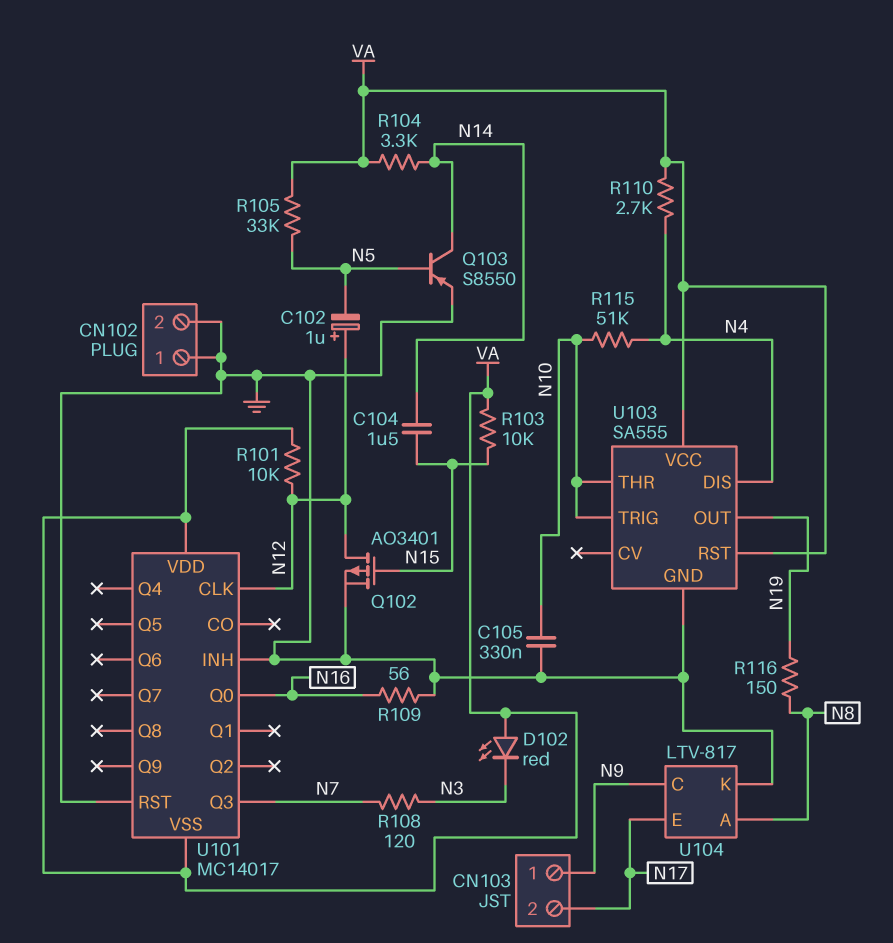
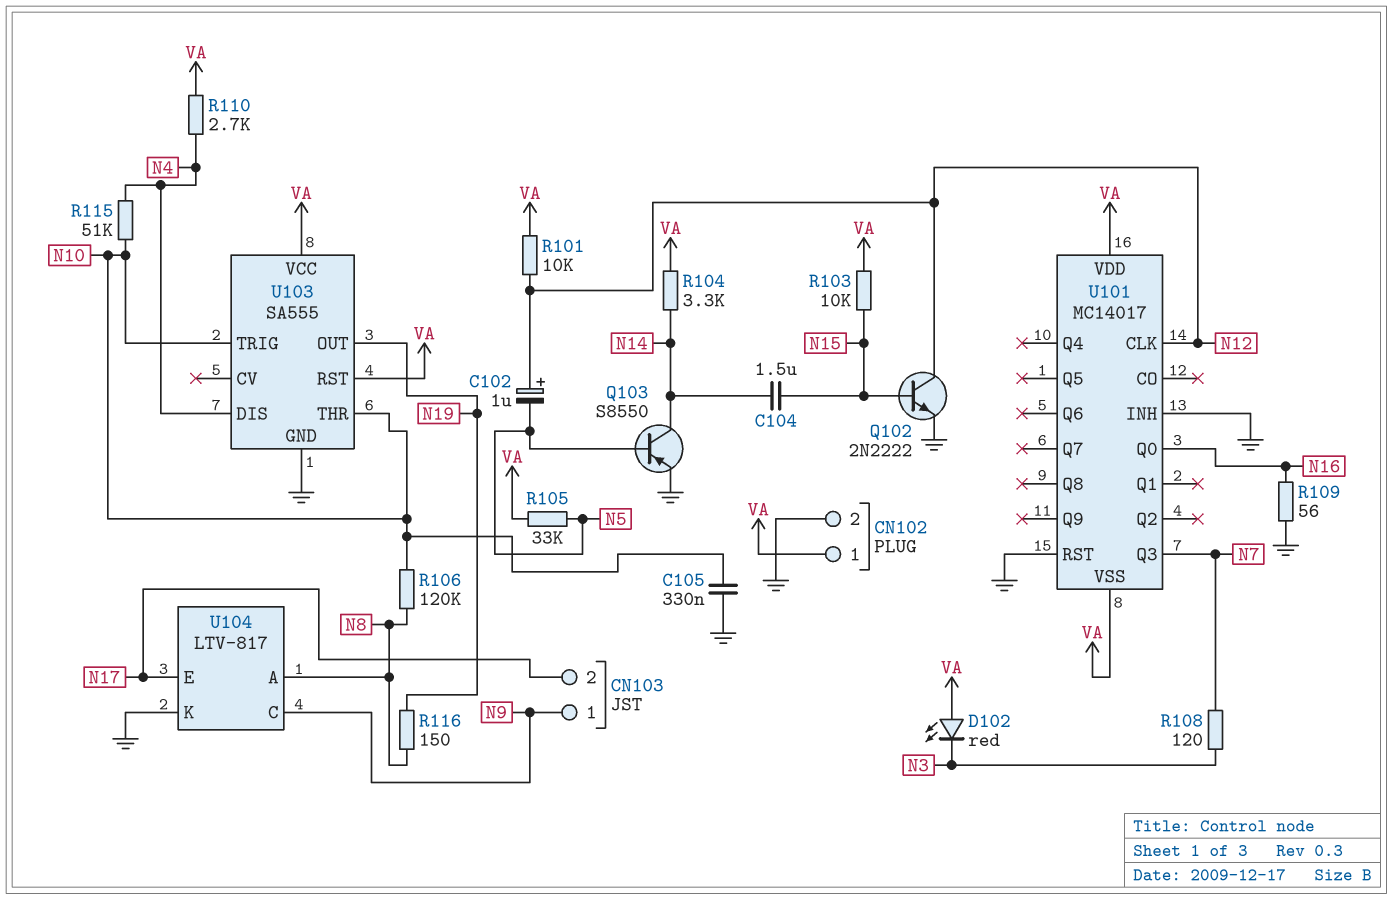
CN102 pin 1: GND -> VA
Q102: PMOS AO3401 (G N15, D N12, S GND) -> NPN 2N2222 (B N15, C N12, E GND)
R106: none -> 120k (N8, N10)

